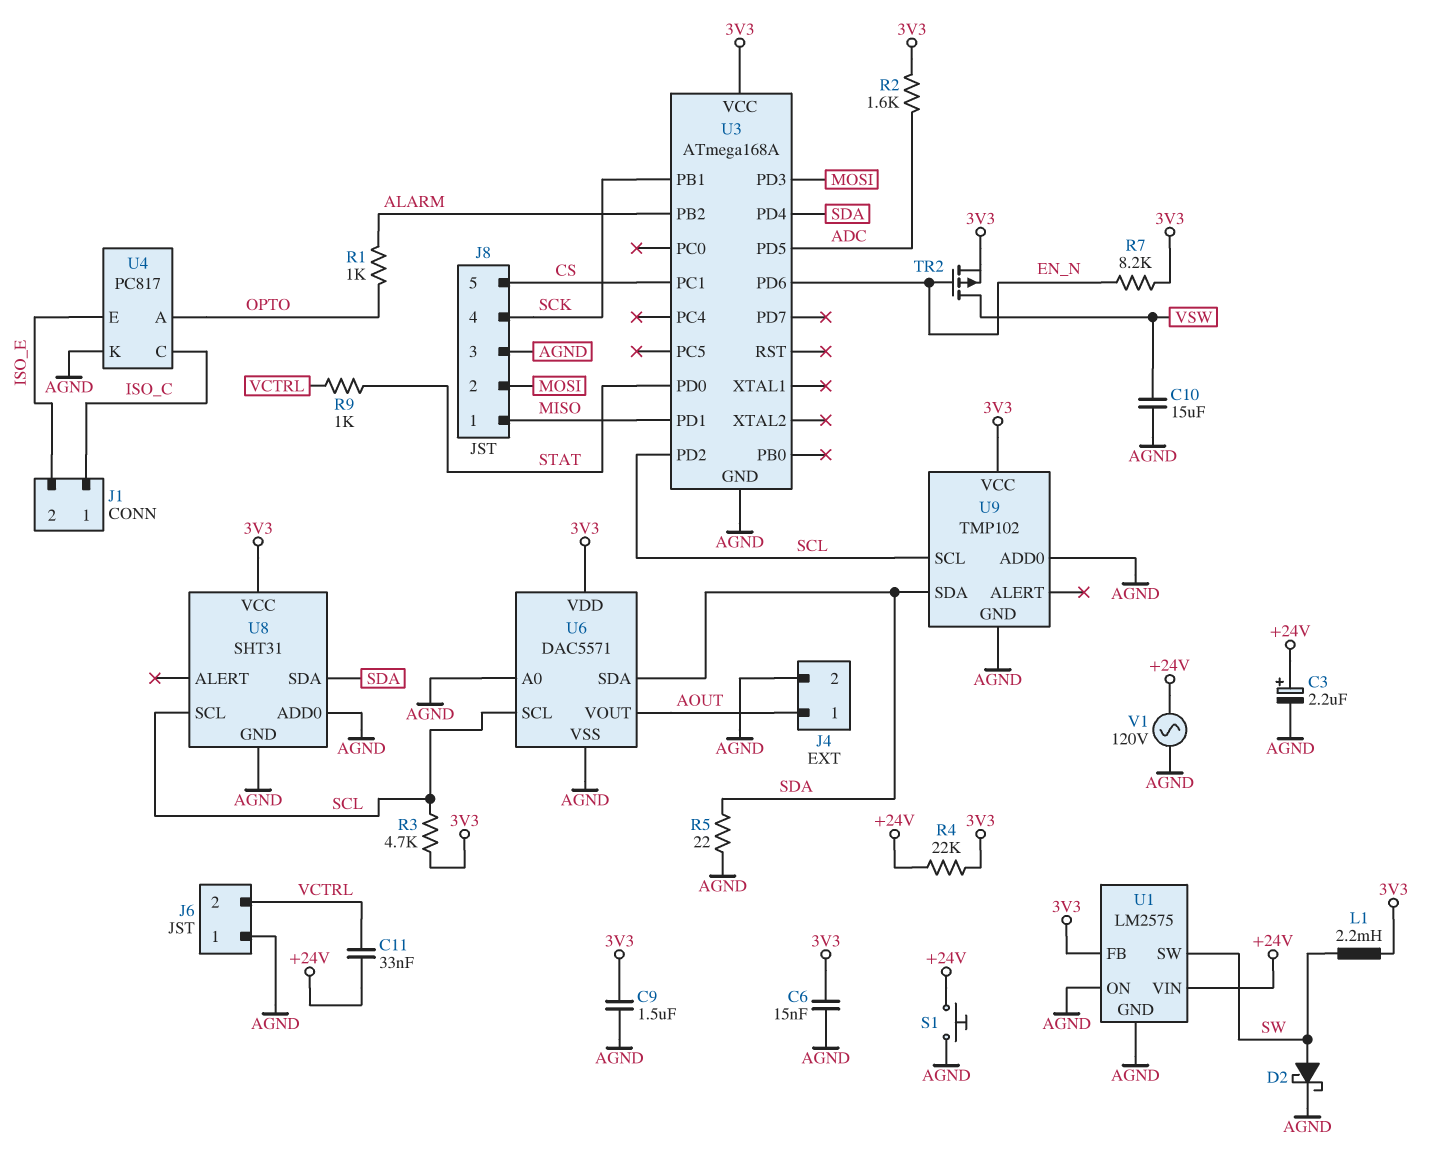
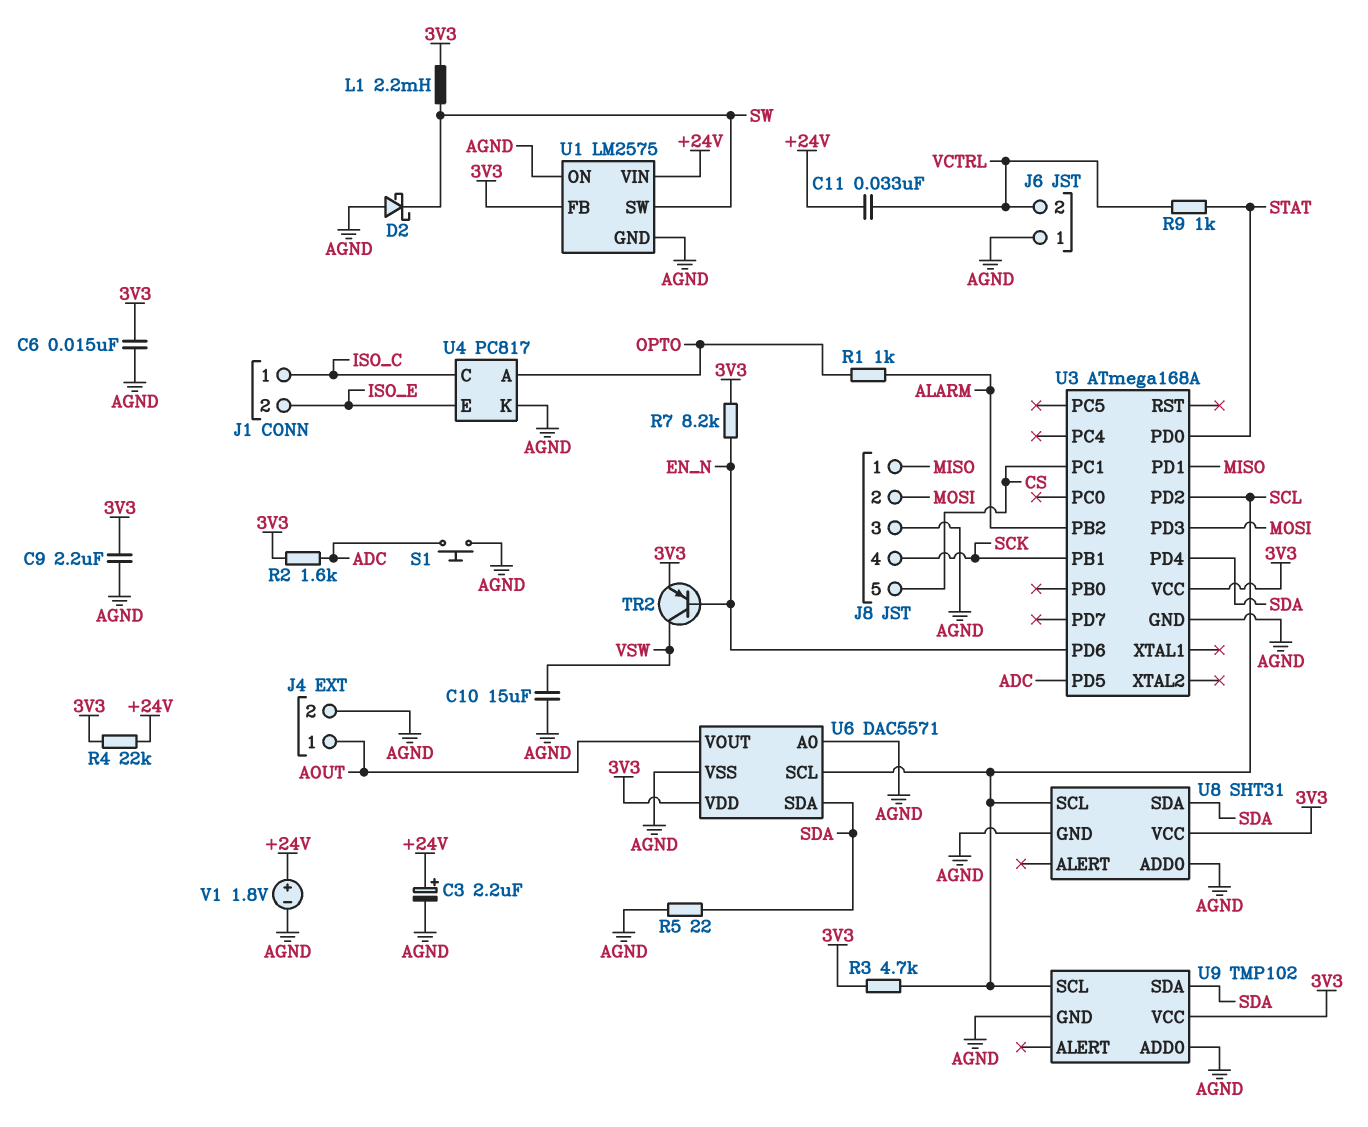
C9: 1.5uF (3V3, AGND) -> 2.2uF (3V3, AGND)
D2: schottky (A SW, K AGND) -> schottky (A AGND, K SW)
S1: button (+24V, AGND) -> button (ADC, AGND)
TR2: PMOS (G EN_N, D VSW, S 3V3) -> PNP (B EN_N, C VSW, E 3V3)
V1: AC 120V (+24V, AGND) -> 1.8V (plus +24V, minus AGND)

